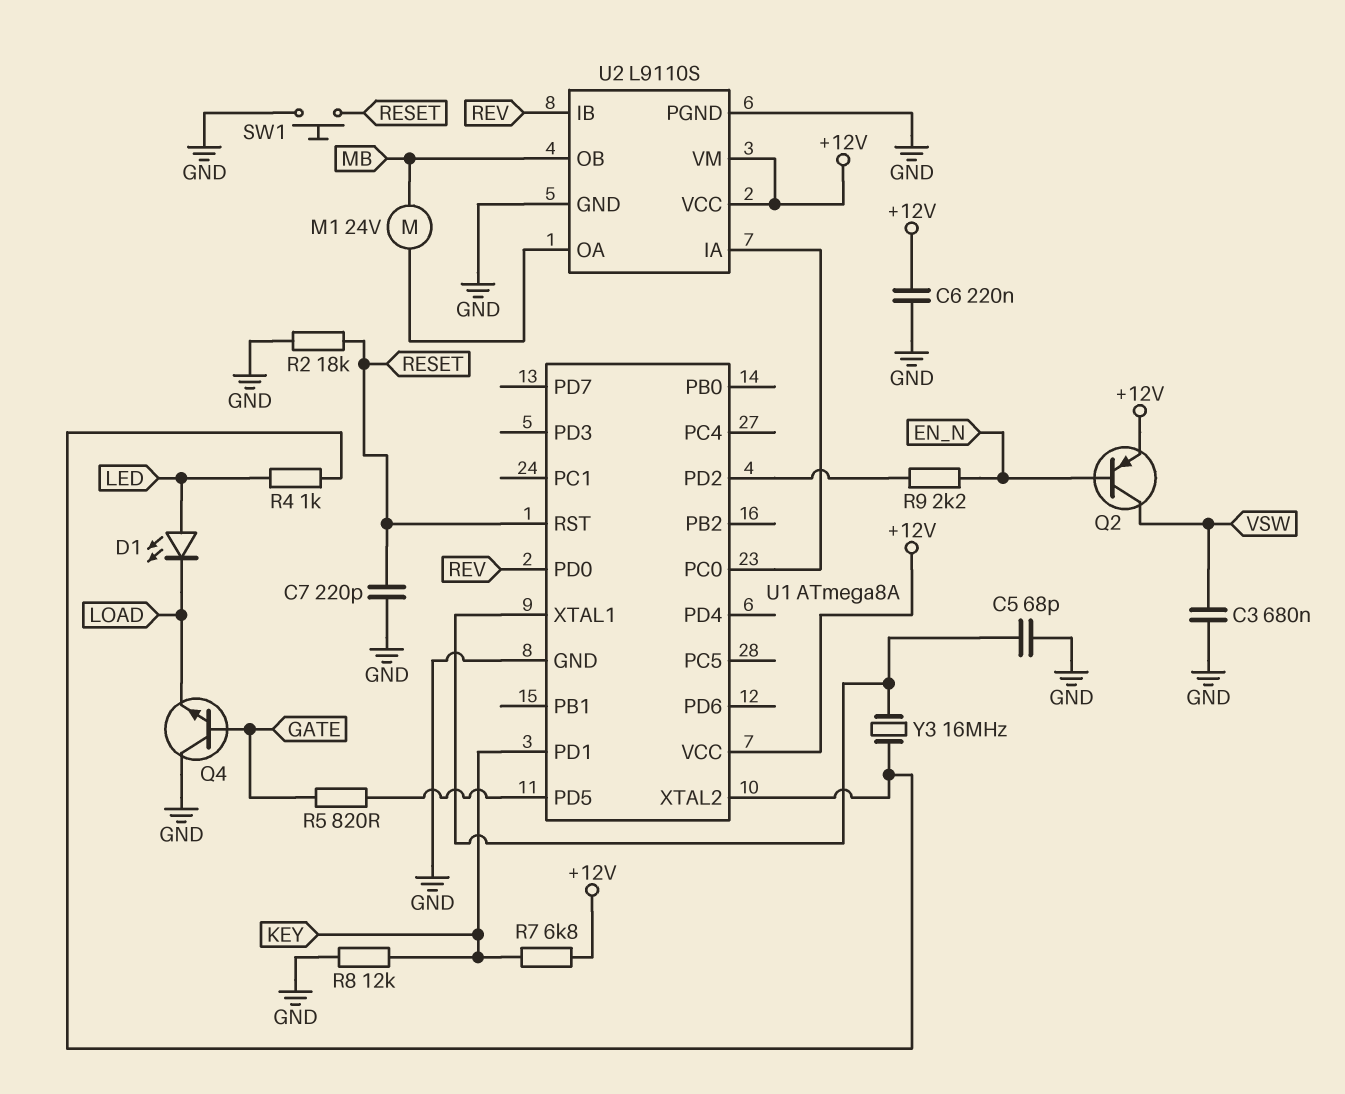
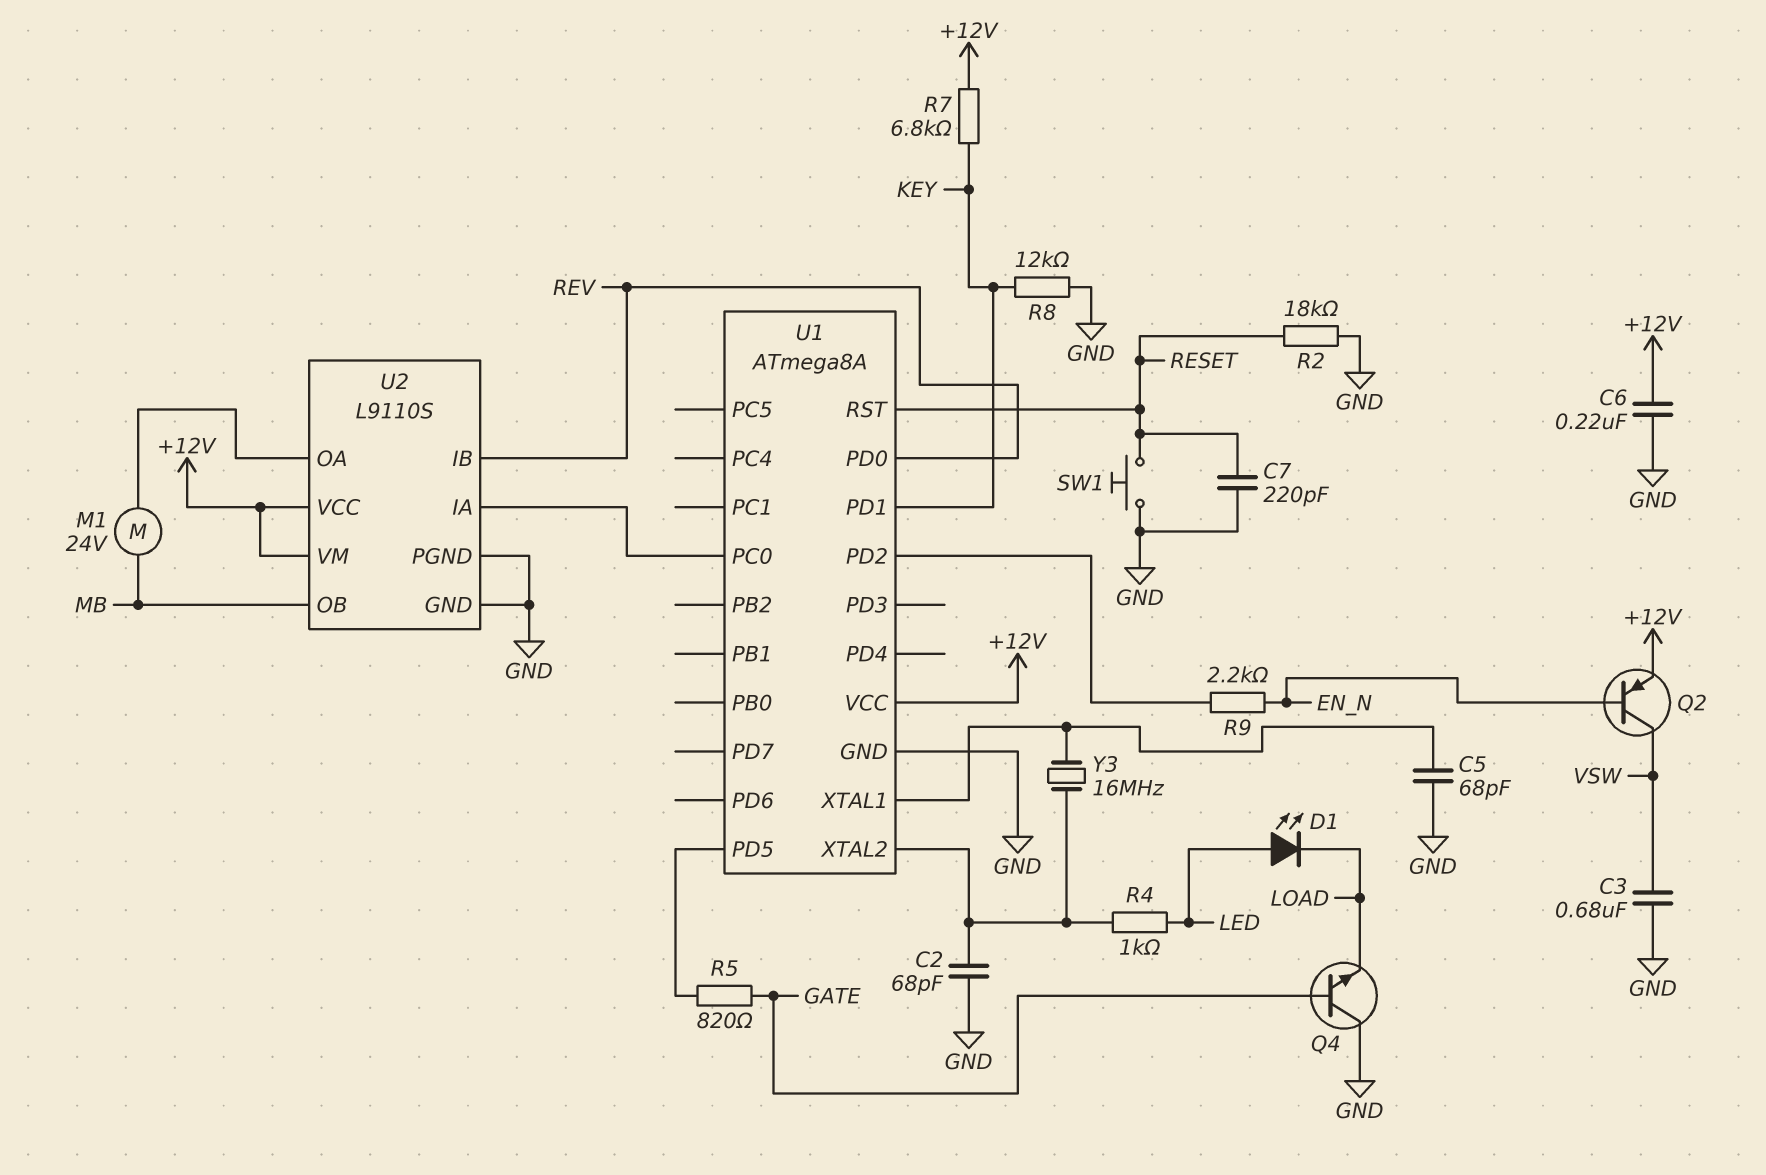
C2: none -> 68pF (GND, U1/XTAL2)

